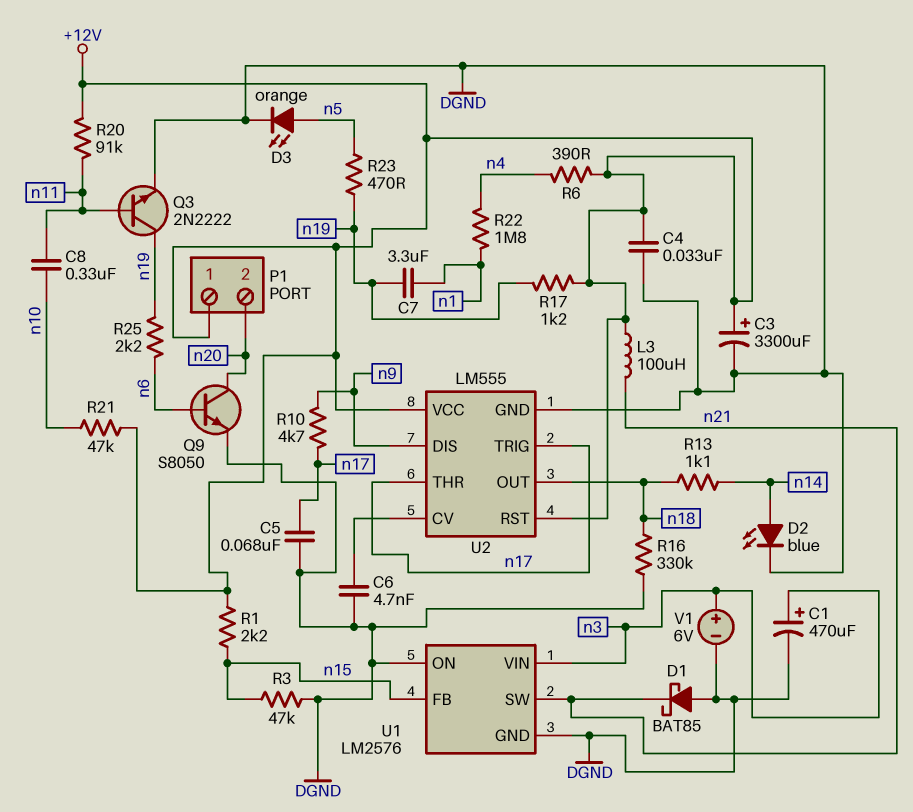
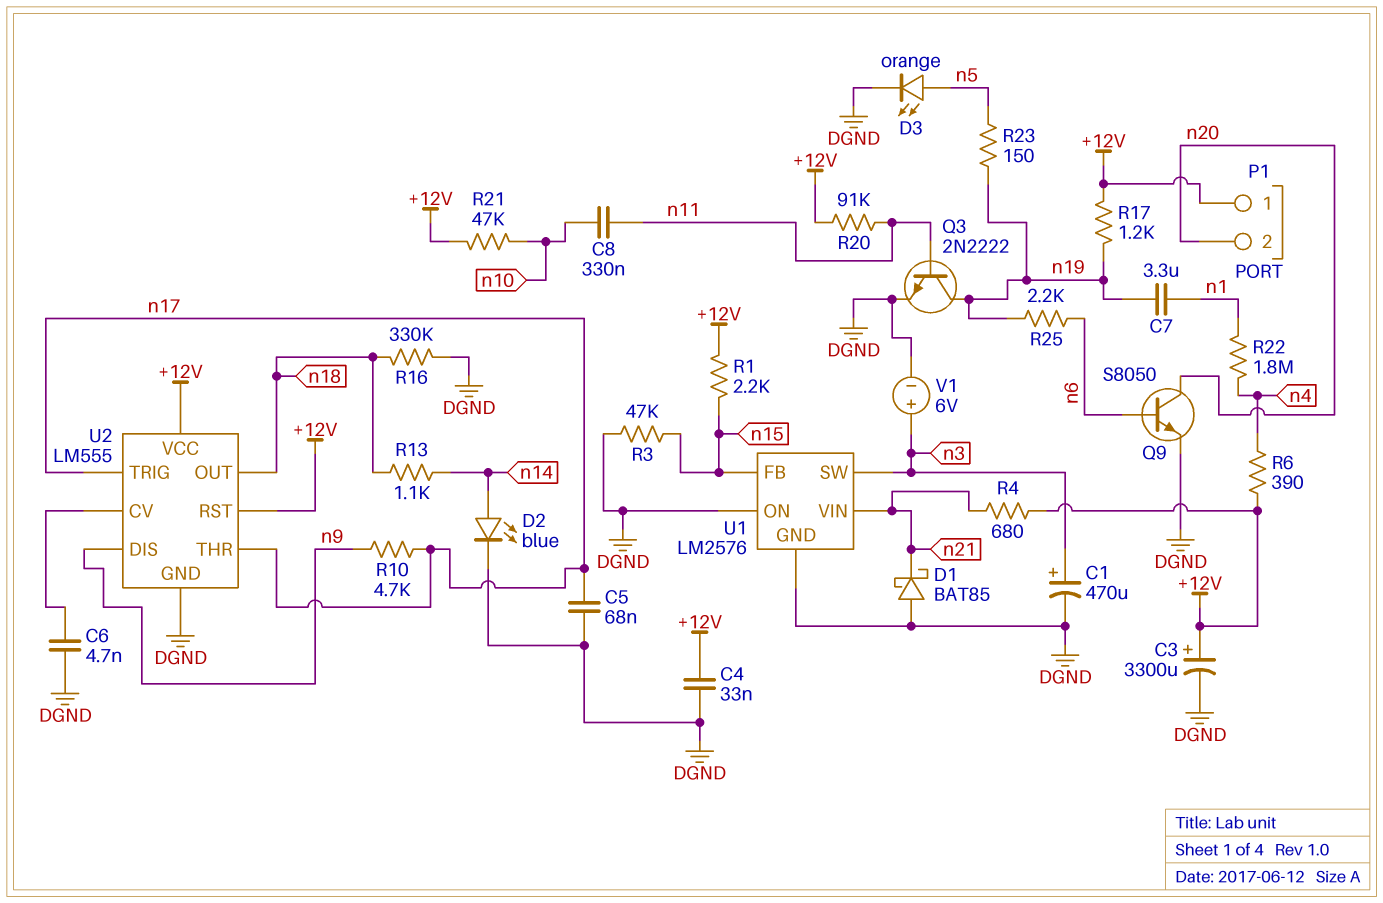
L3: 100uH (+12V, n21) -> none
R4: none -> 680 (+12V, n21)
R23: 470 (n5, n19) -> 150 (n5, n19)
U1 pin SW: n21 -> n3
U1 pin VIN: n3 -> n21

